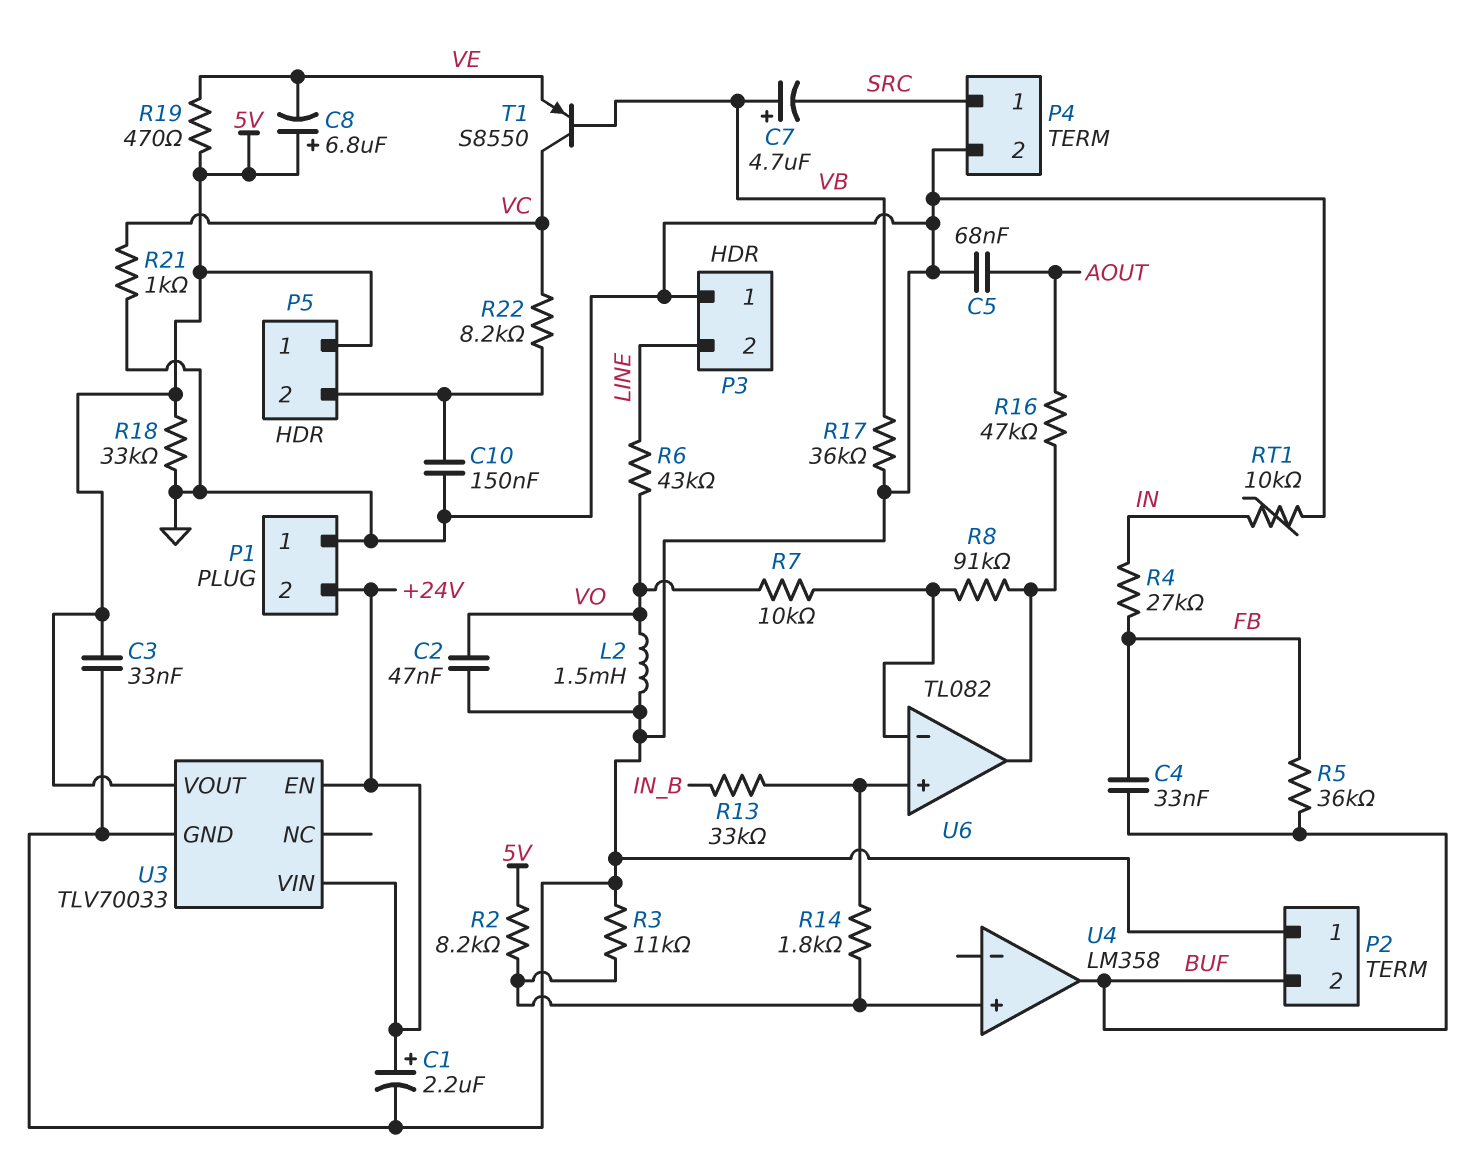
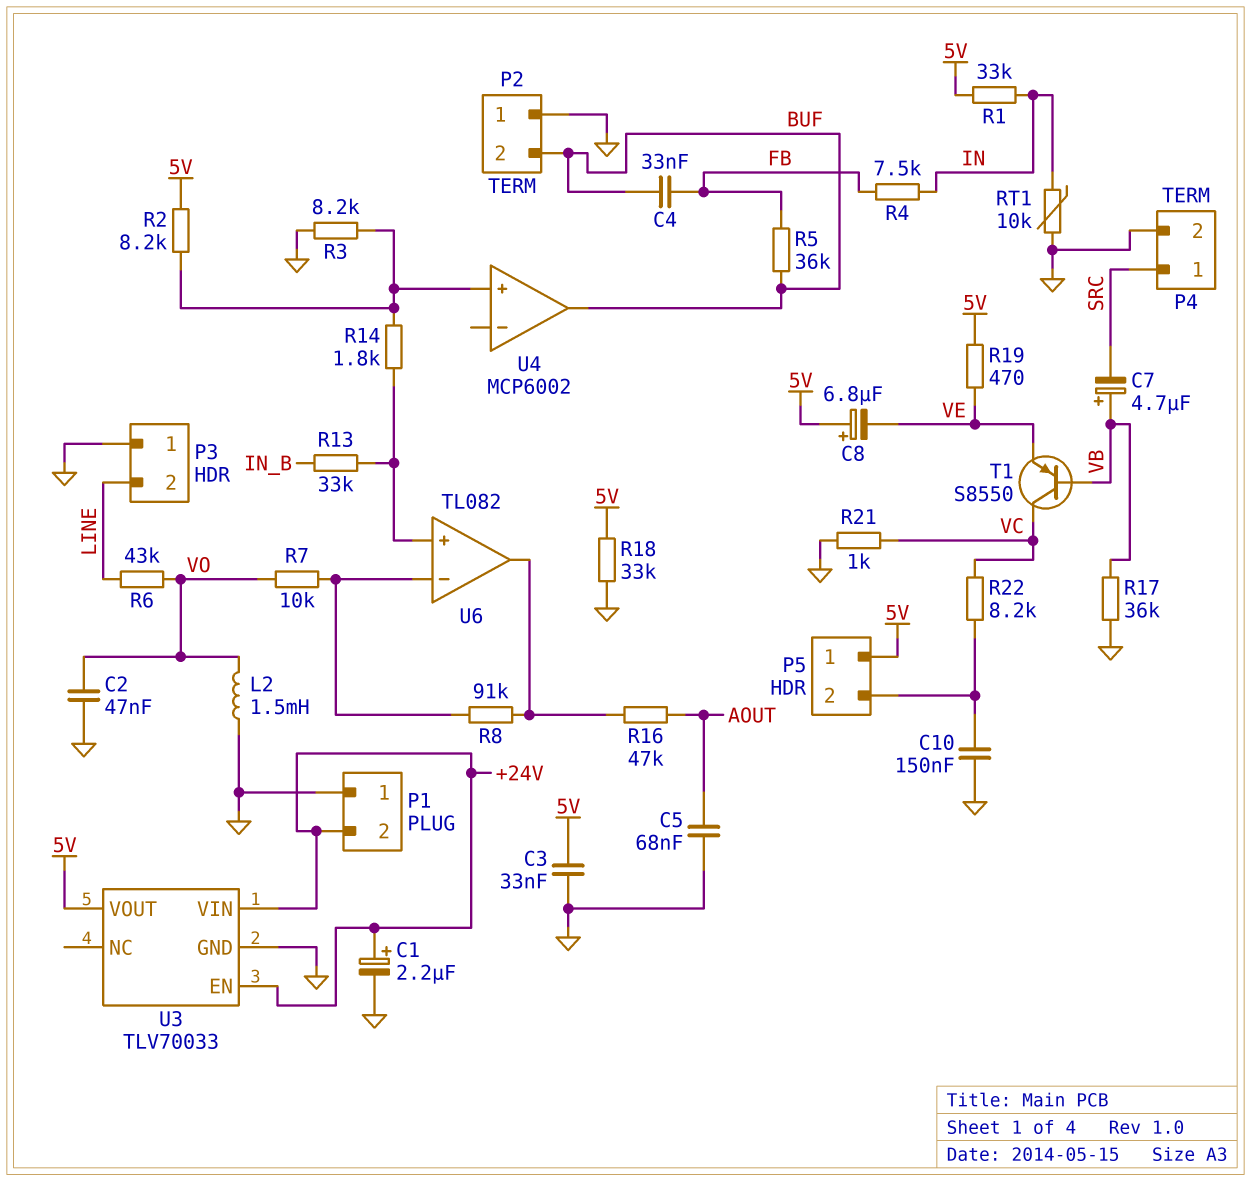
R1: none -> 33k (5V, IN)
R3: 11k (GND, U4/in+) -> 8.2k (GND, U4/in+)
R4: 27k (FB, IN) -> 7.5k (FB, IN)
U4: LM358 -> MCP6002

